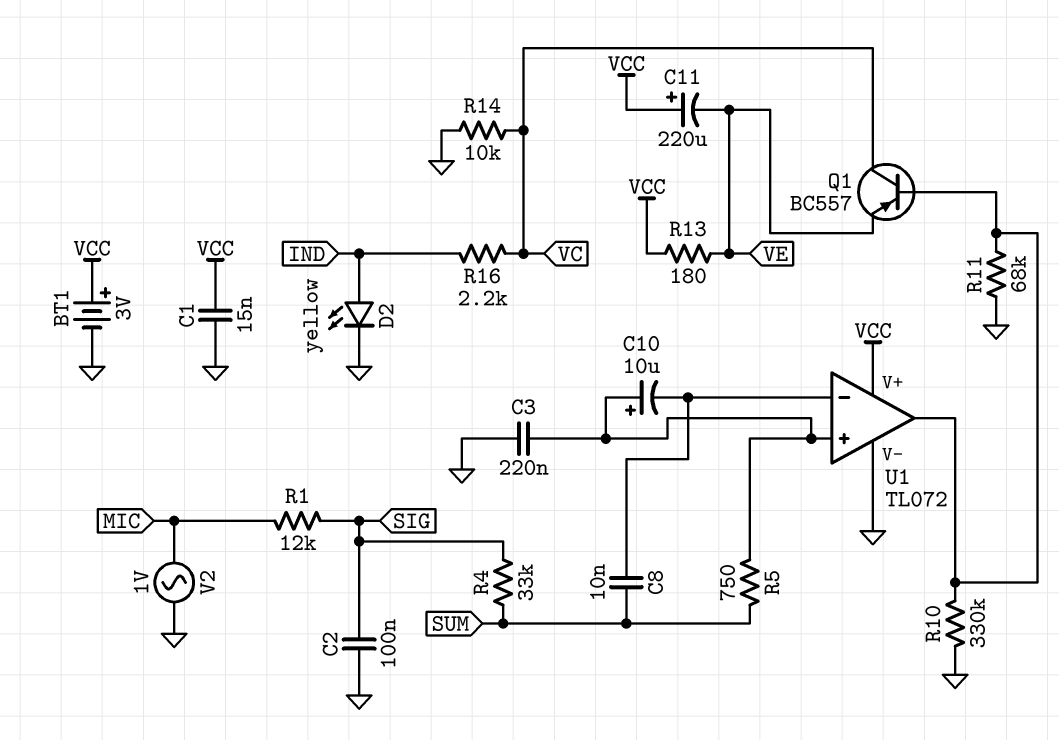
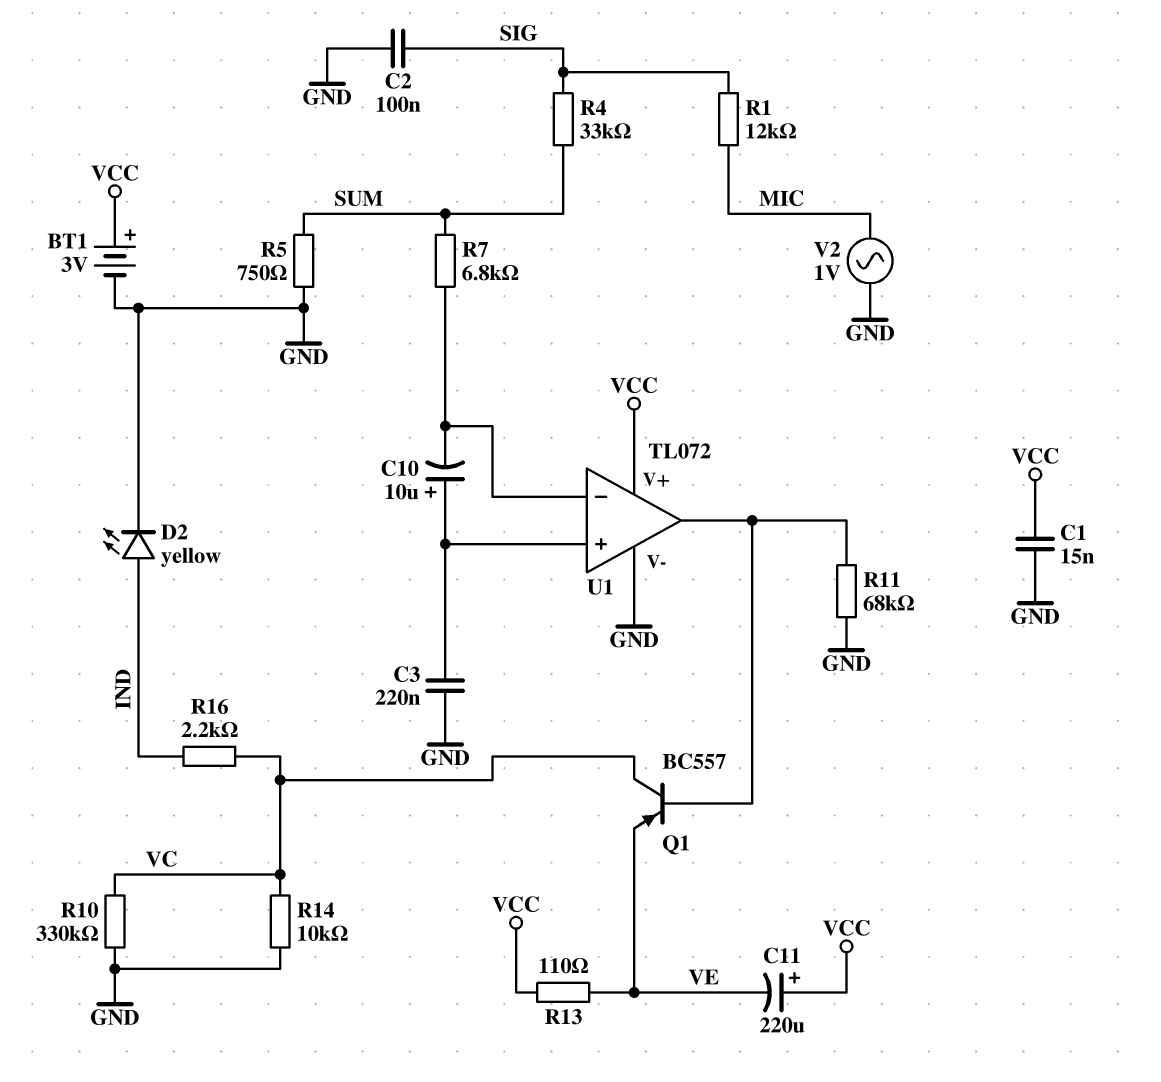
C8: 10nF (SUM, U1/in-) -> none
R5: 750 (SUM, U1/in+) -> 750 (GND, SUM)
R7: none -> 6.8k (SUM, U1/in-)
R10: 330k (GND, U1/out) -> 330k (GND, VC)
R13: 180 (VCC, VE) -> 110 (VCC, VE)

